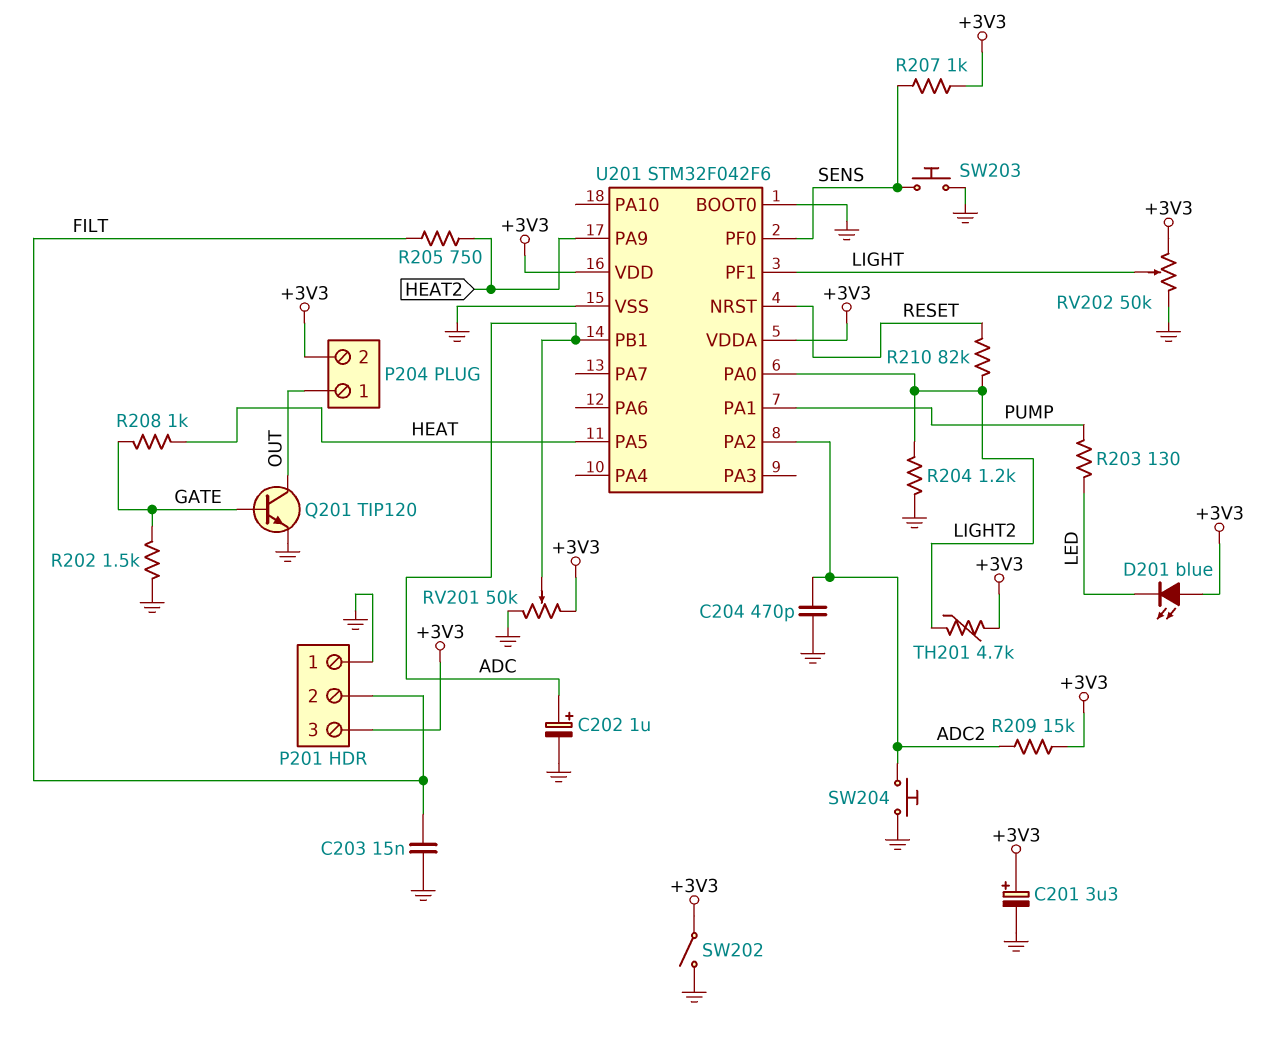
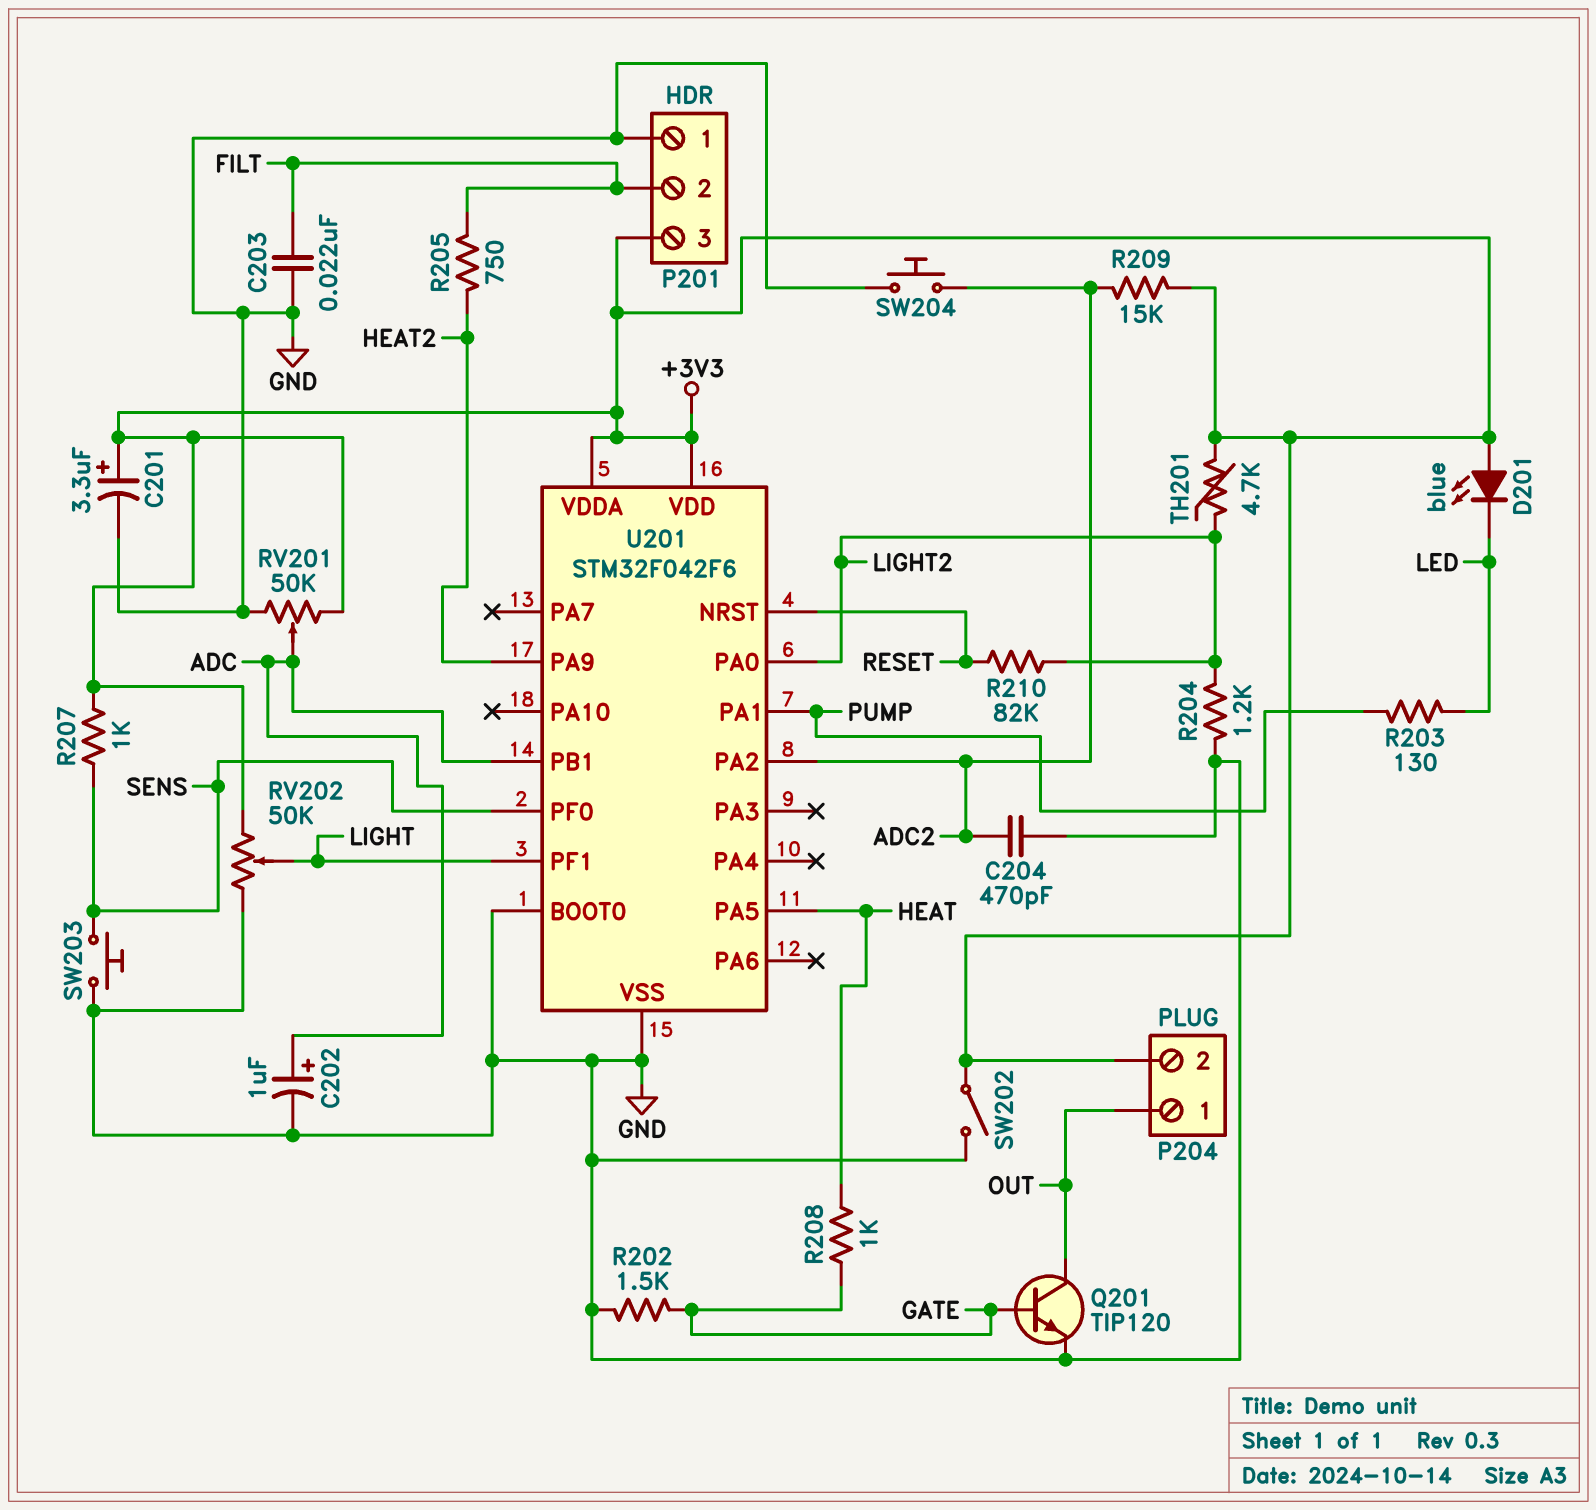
C203: 15nF (FILT, GND) -> 22nF (FILT, GND)

